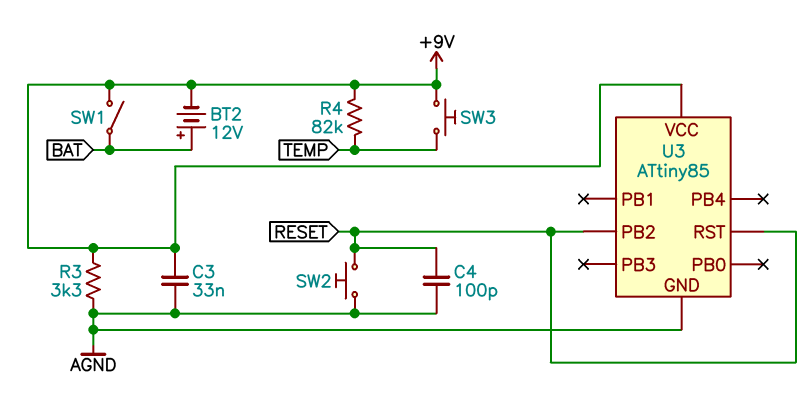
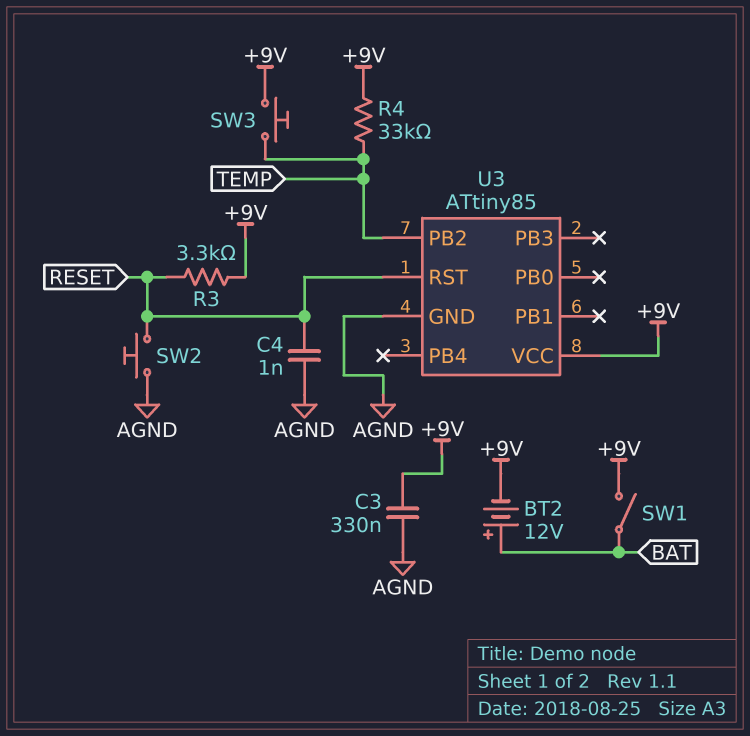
C3: 33nF (+9V, AGND) -> 330nF (+9V, AGND)
C4: 100pF (AGND, RESET) -> 1nF (AGND, RESET)
R3: 3.3k (+9V, AGND) -> 3.3k (+9V, RESET)
R4: 82k (+9V, TEMP) -> 33k (+9V, TEMP)
U3 pin PB2: RESET -> TEMP

